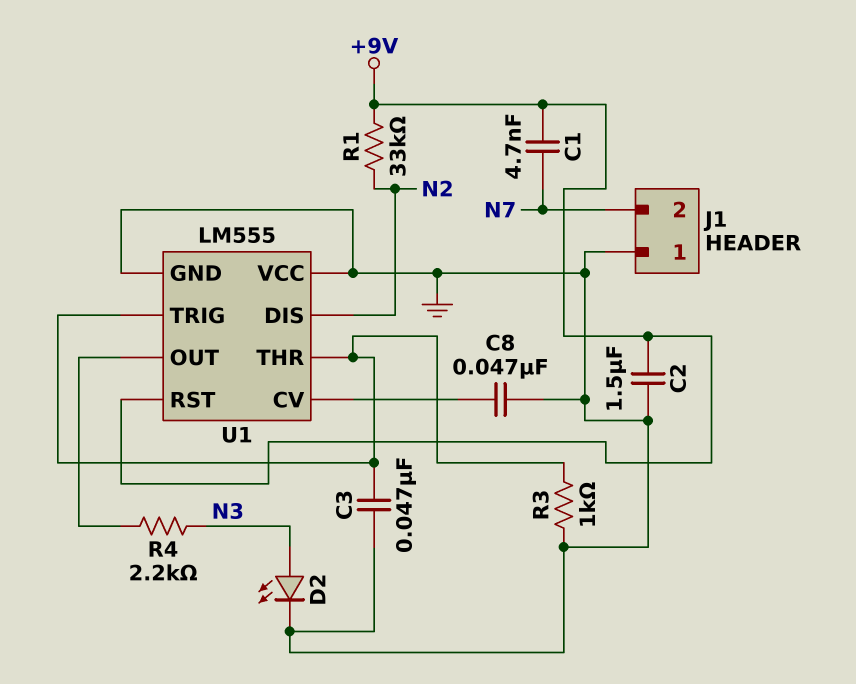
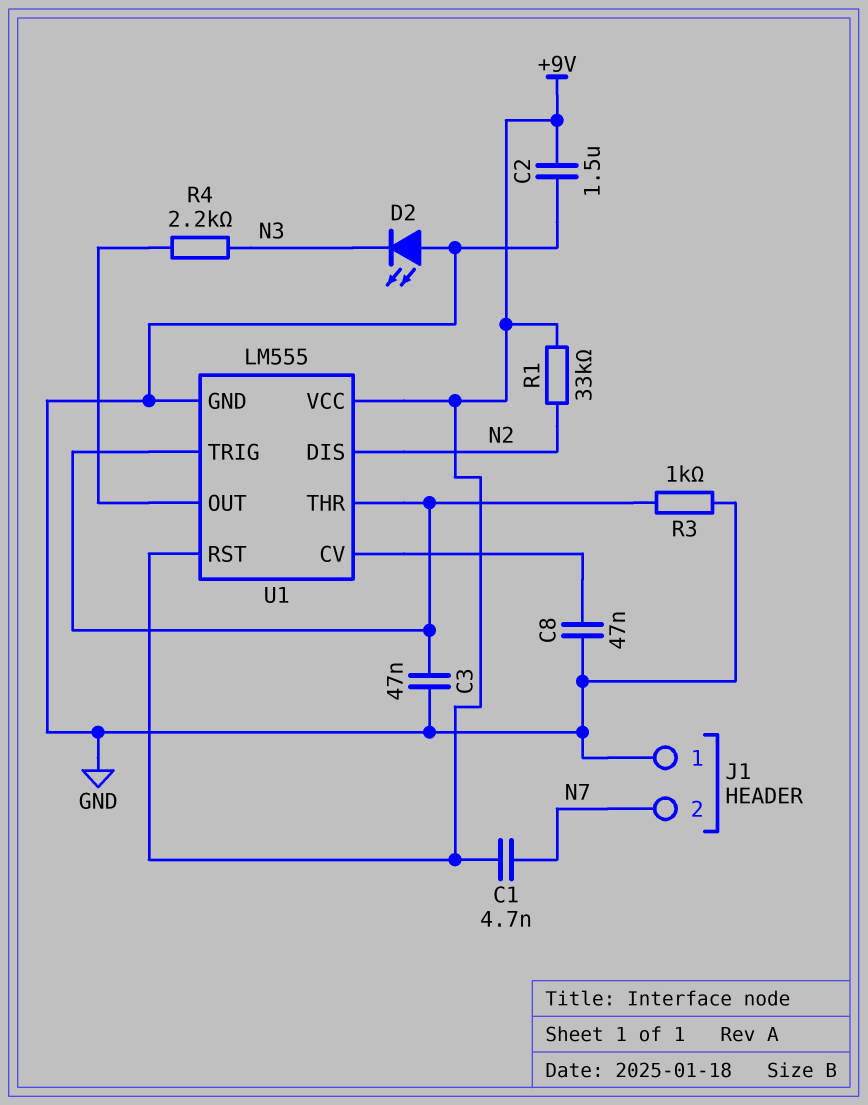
D2: LED (A N3, K GND) -> LED (A GND, K N3)
U1 pin VCC: GND -> +9V

